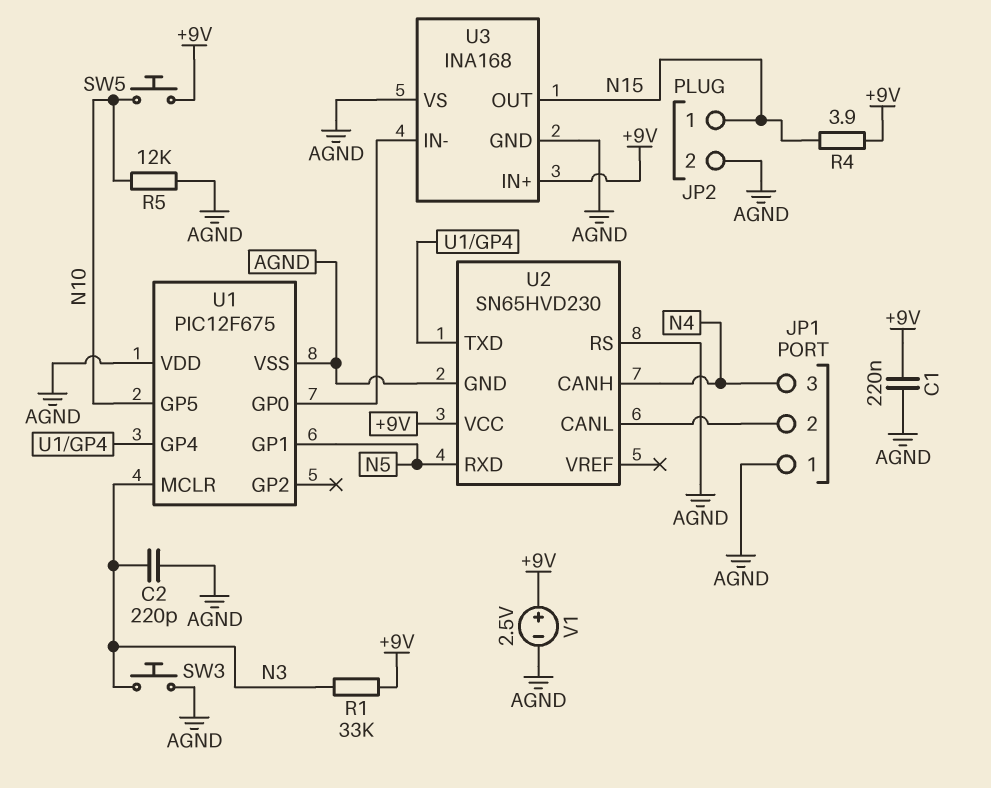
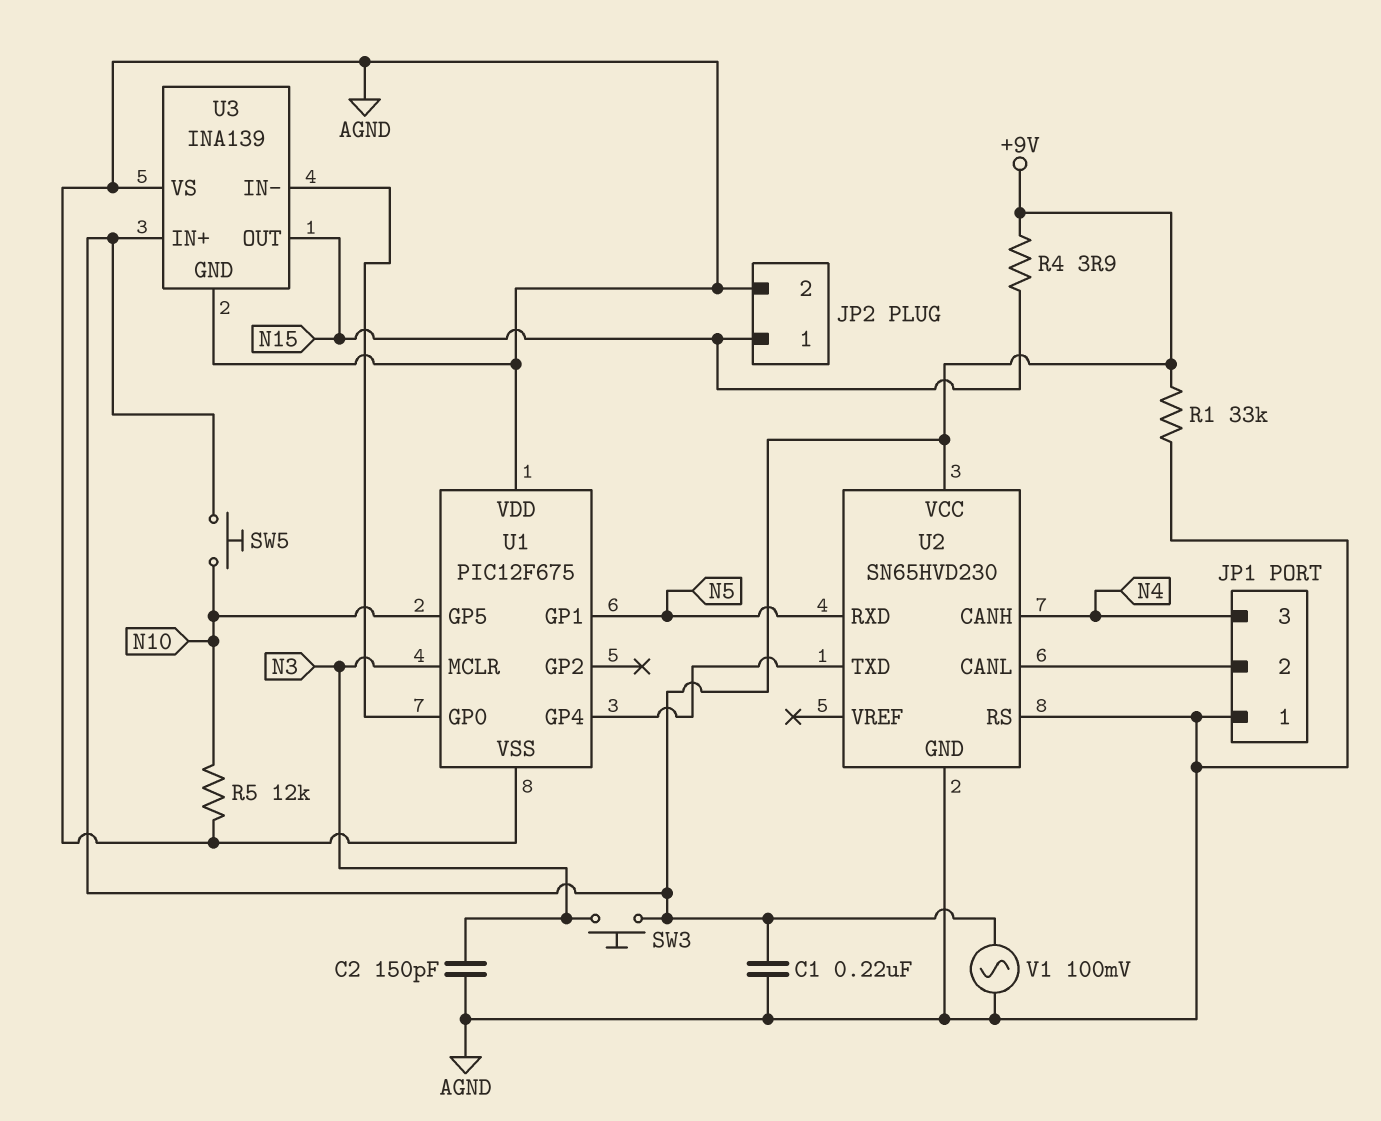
C2: 220pF (AGND, N3) -> 150pF (AGND, N3)
R1: 33k (+9V, N3) -> 33k (+9V, AGND)
SW3: button (AGND, N3) -> button (+9V, N3)
U3: INA168 -> INA139
V1: 2.5V (plus +9V, minus AGND) -> AC 100mV (+9V, AGND)

